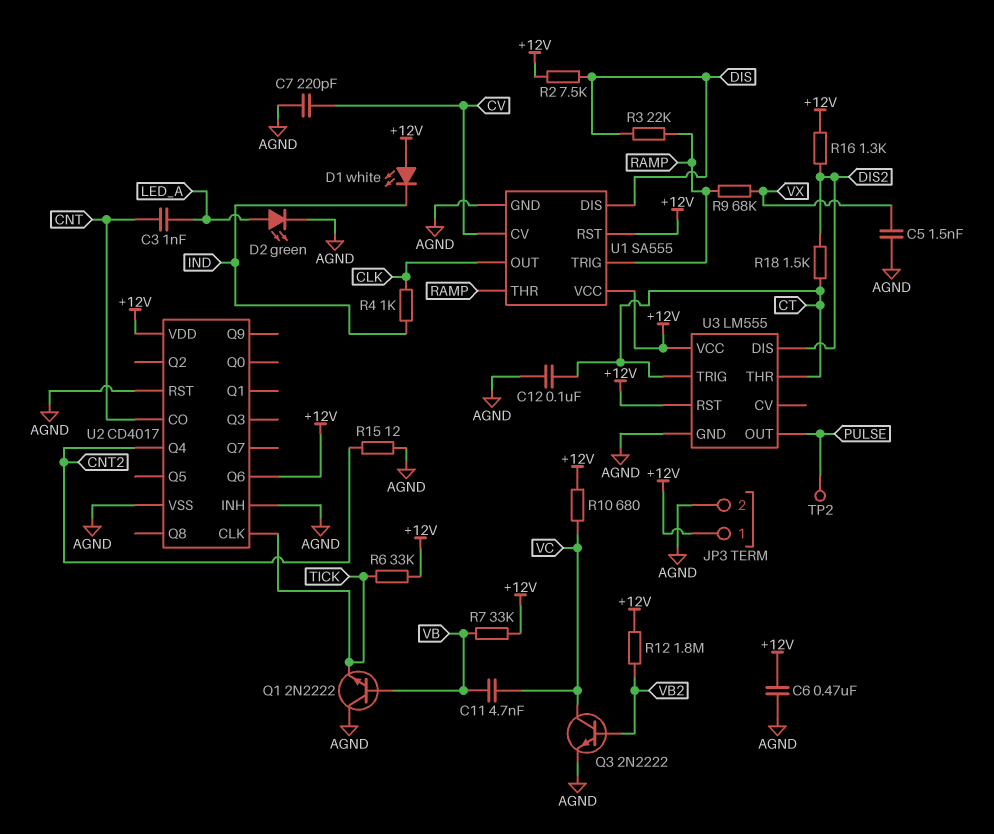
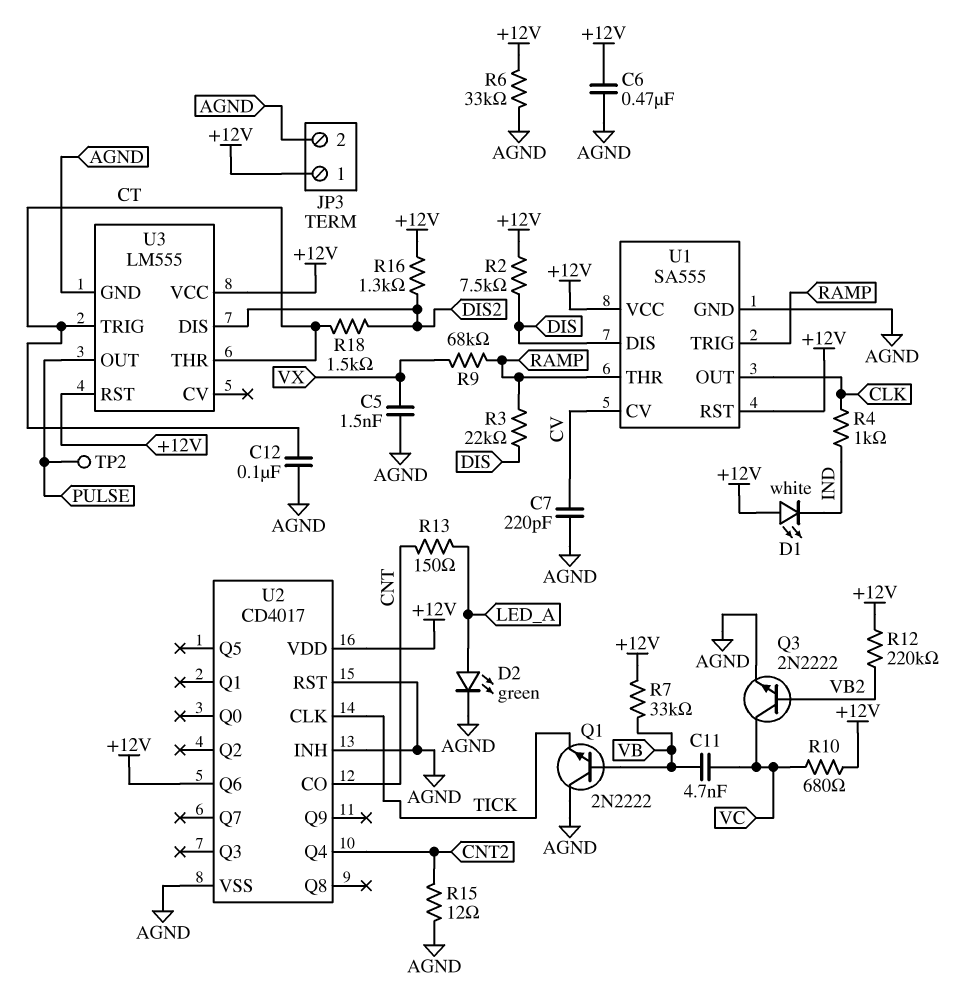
C3: 1nF (CNT, LED_A) -> none
R6: 33k (+12V, TICK) -> 33k (+12V, AGND)
R12: 1.8M (+12V, VB2) -> 220k (+12V, VB2)
R13: none -> 150 (CNT, LED_A)

